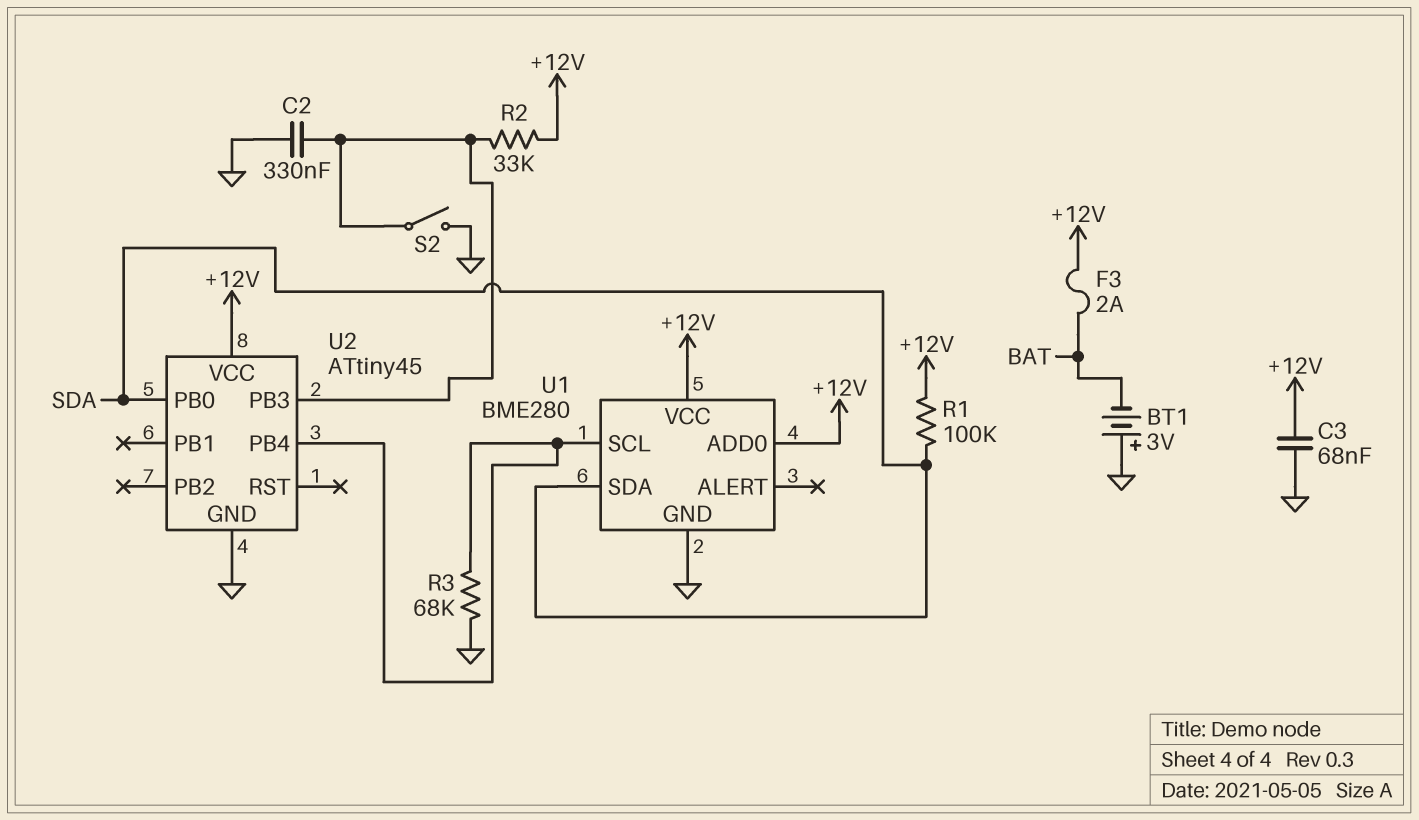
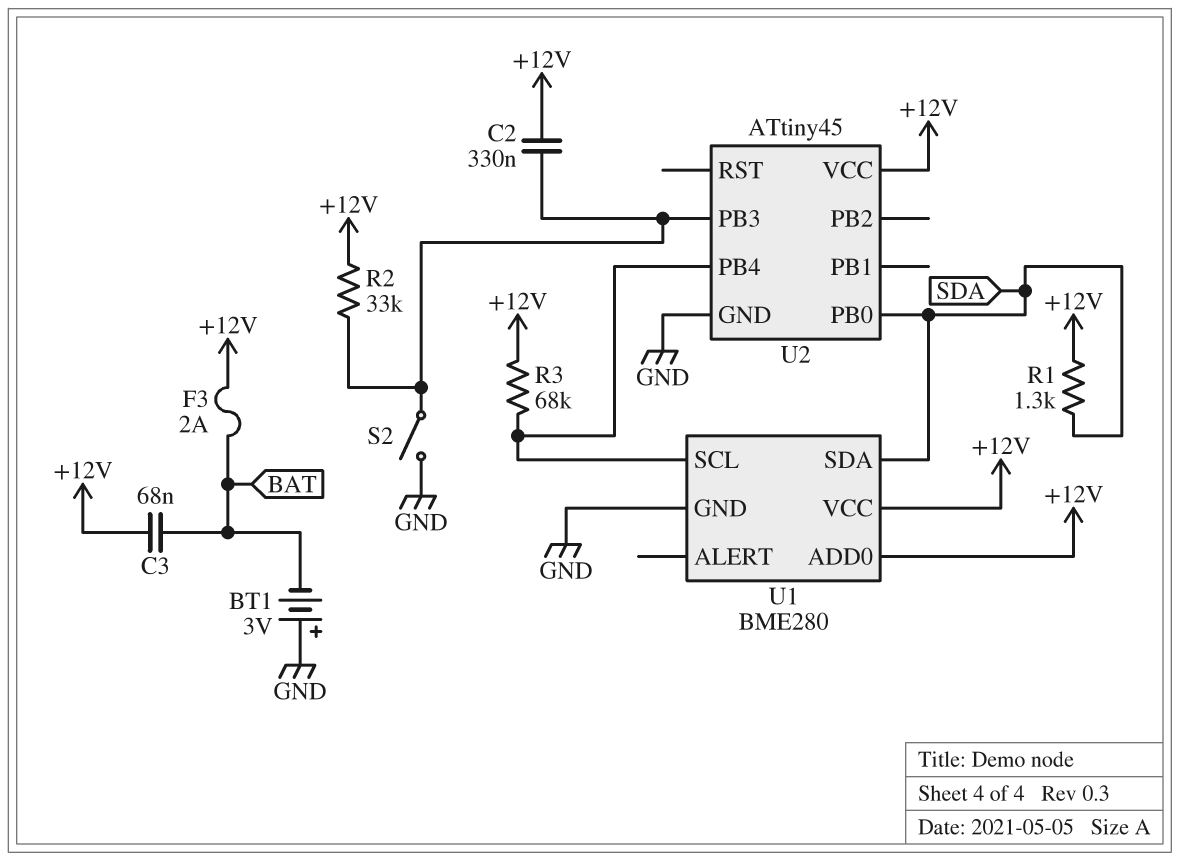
C2: 330nF (GND, U2/PB3) -> 330nF (+12V, U2/PB3)
C3: 68nF (+12V, GND) -> 68nF (+12V, BAT)
R1: 100k (+12V, SDA) -> 1.3k (+12V, SDA)
R3: 68k (GND, U1/SCL) -> 68k (+12V, U1/SCL)

